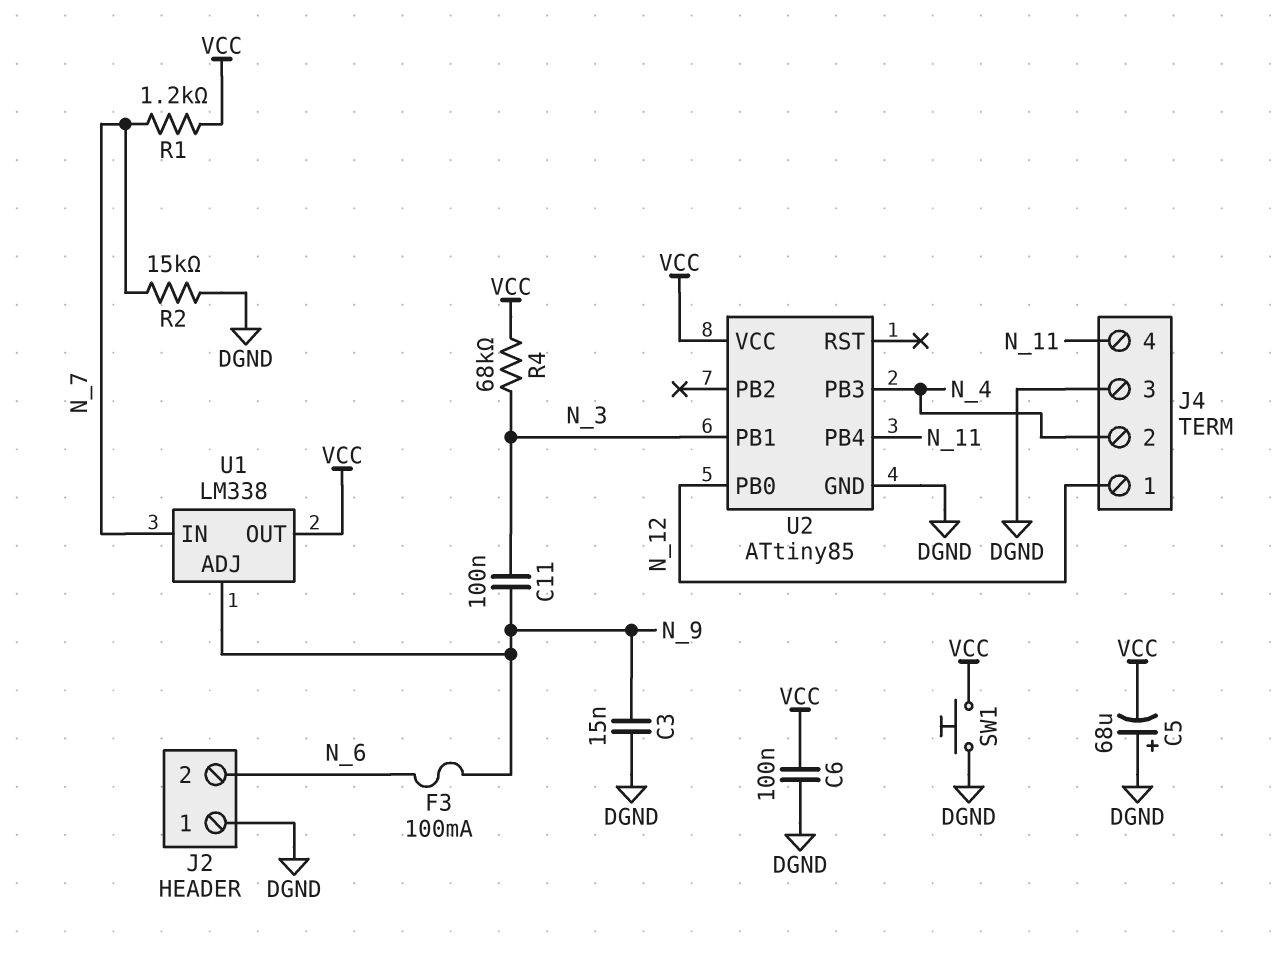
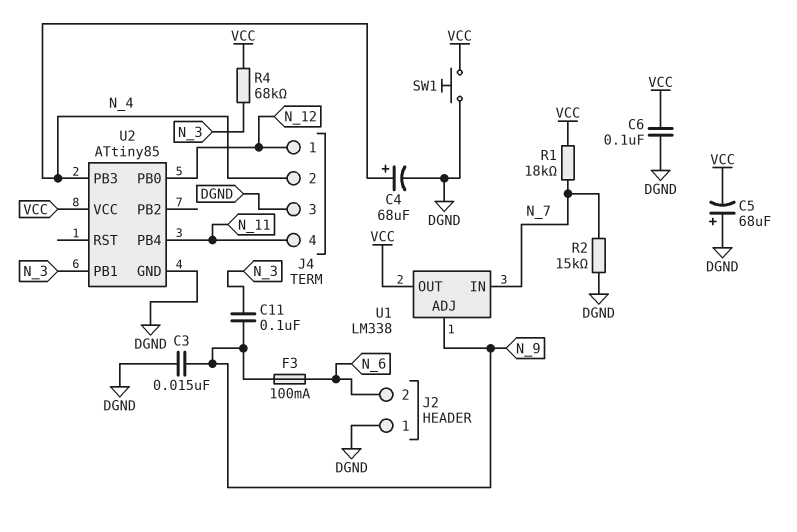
C4: none -> 68uF (plus N_4, minus DGND)
R1: 1.2k (N_7, VCC) -> 18k (N_7, VCC)

